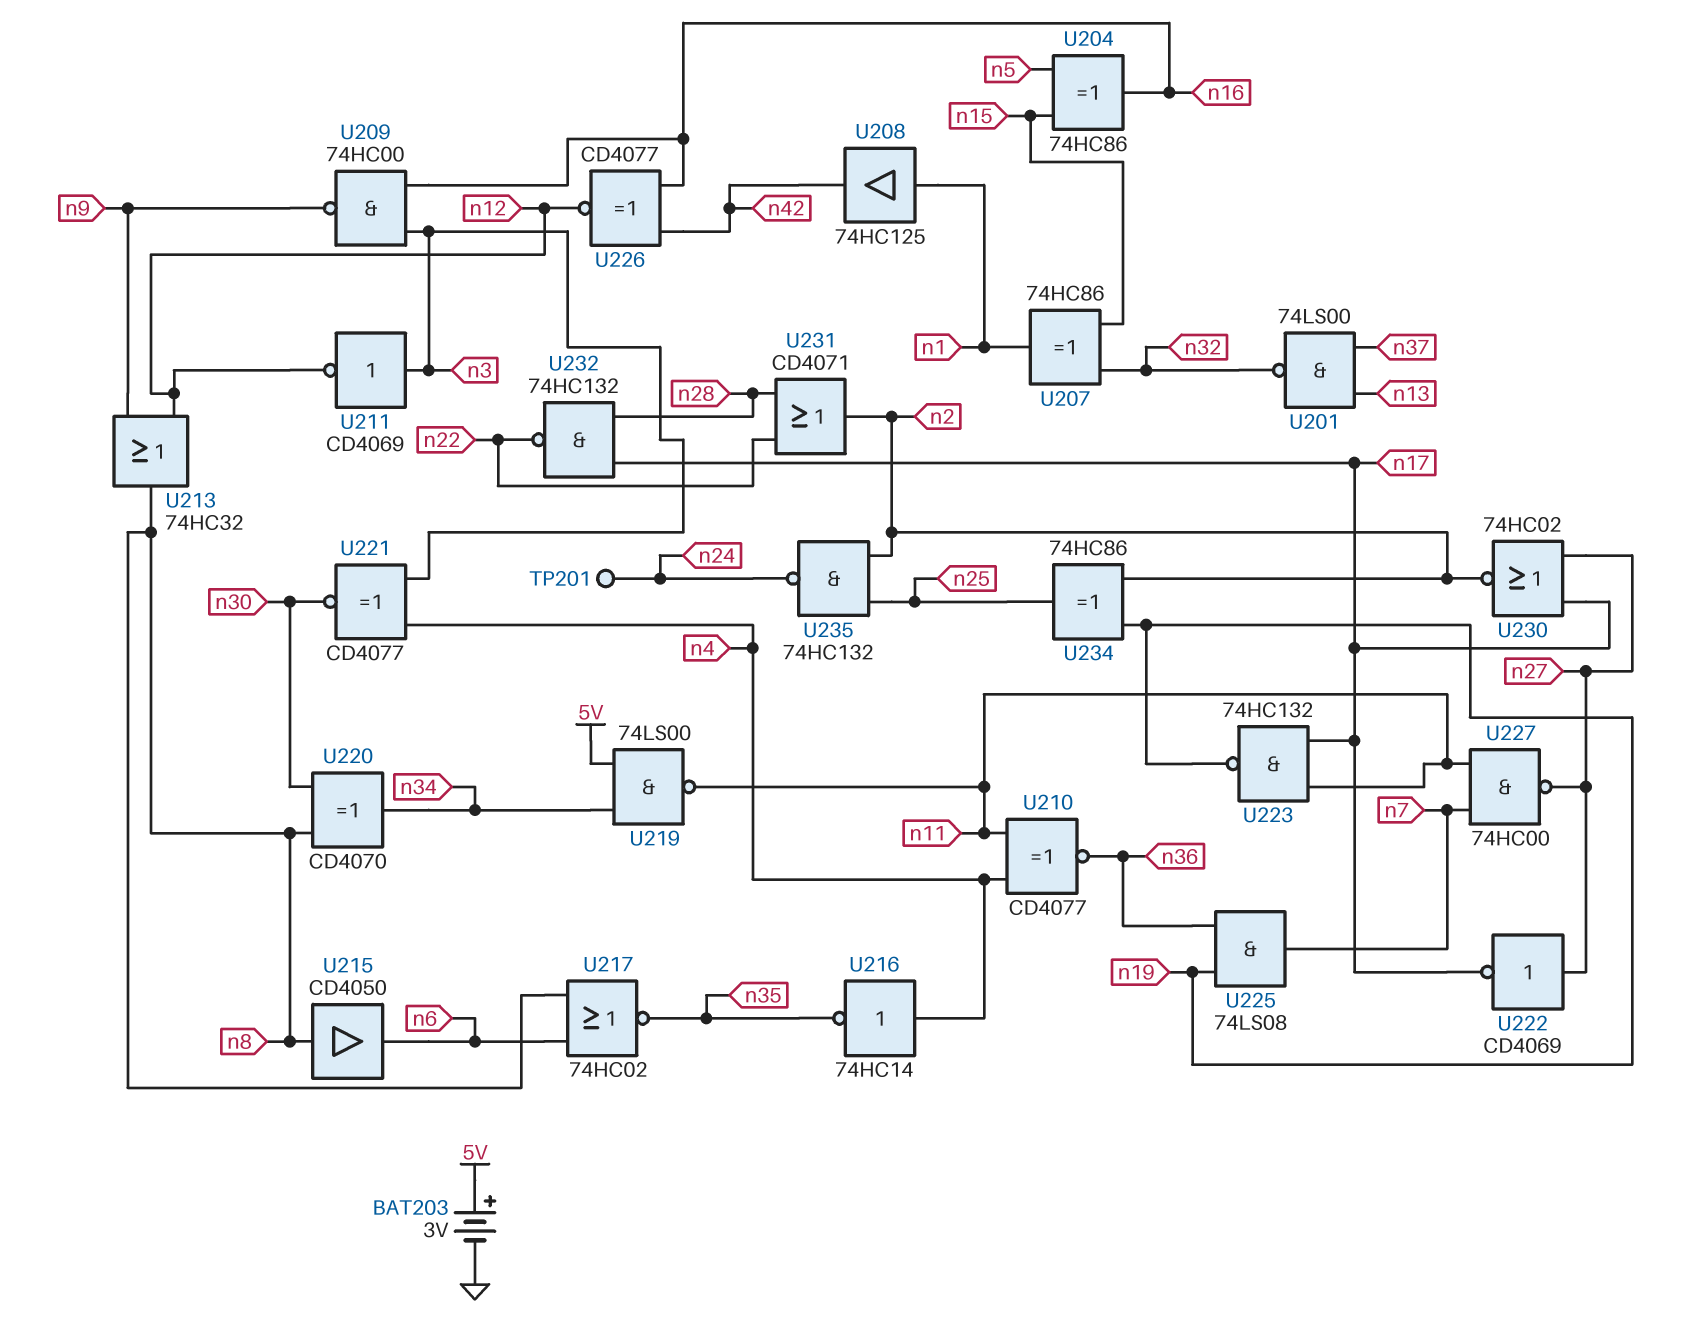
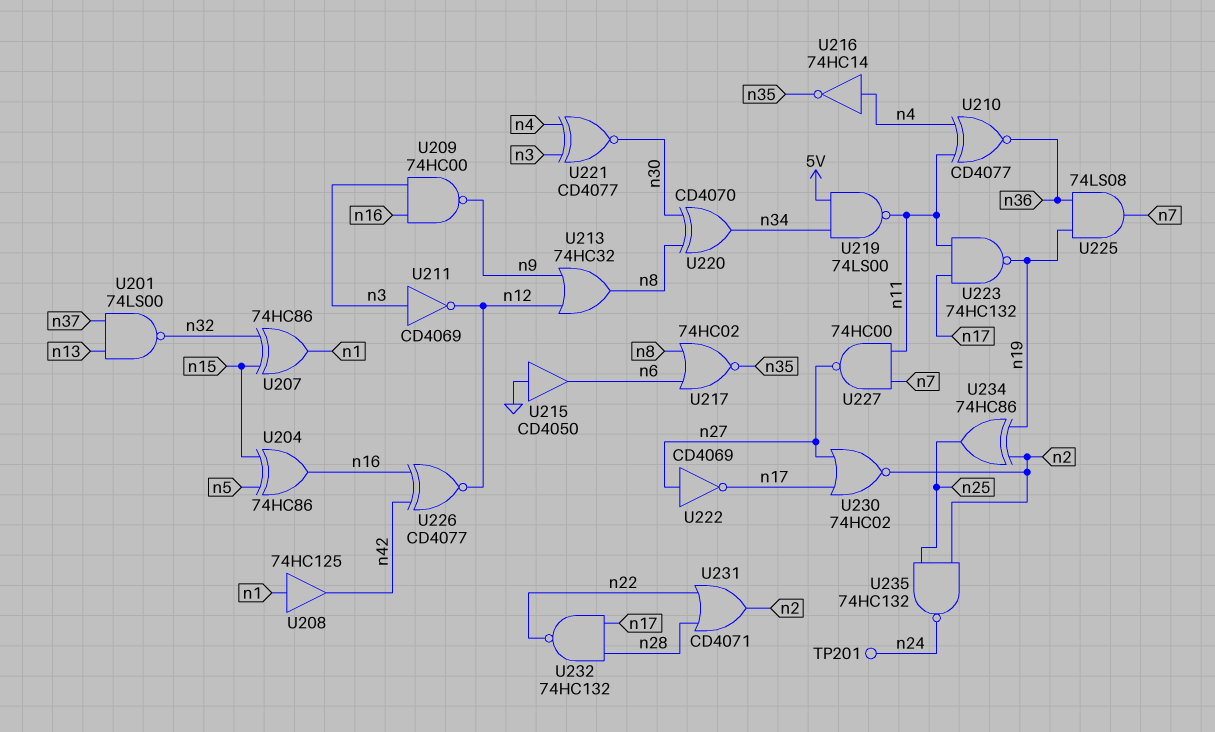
BAT203: 3V (plus 5V, minus GND) -> none
U215: buffer CD4050 (in n8, out n6) -> buffer CD4050 (in GND, out n6)

